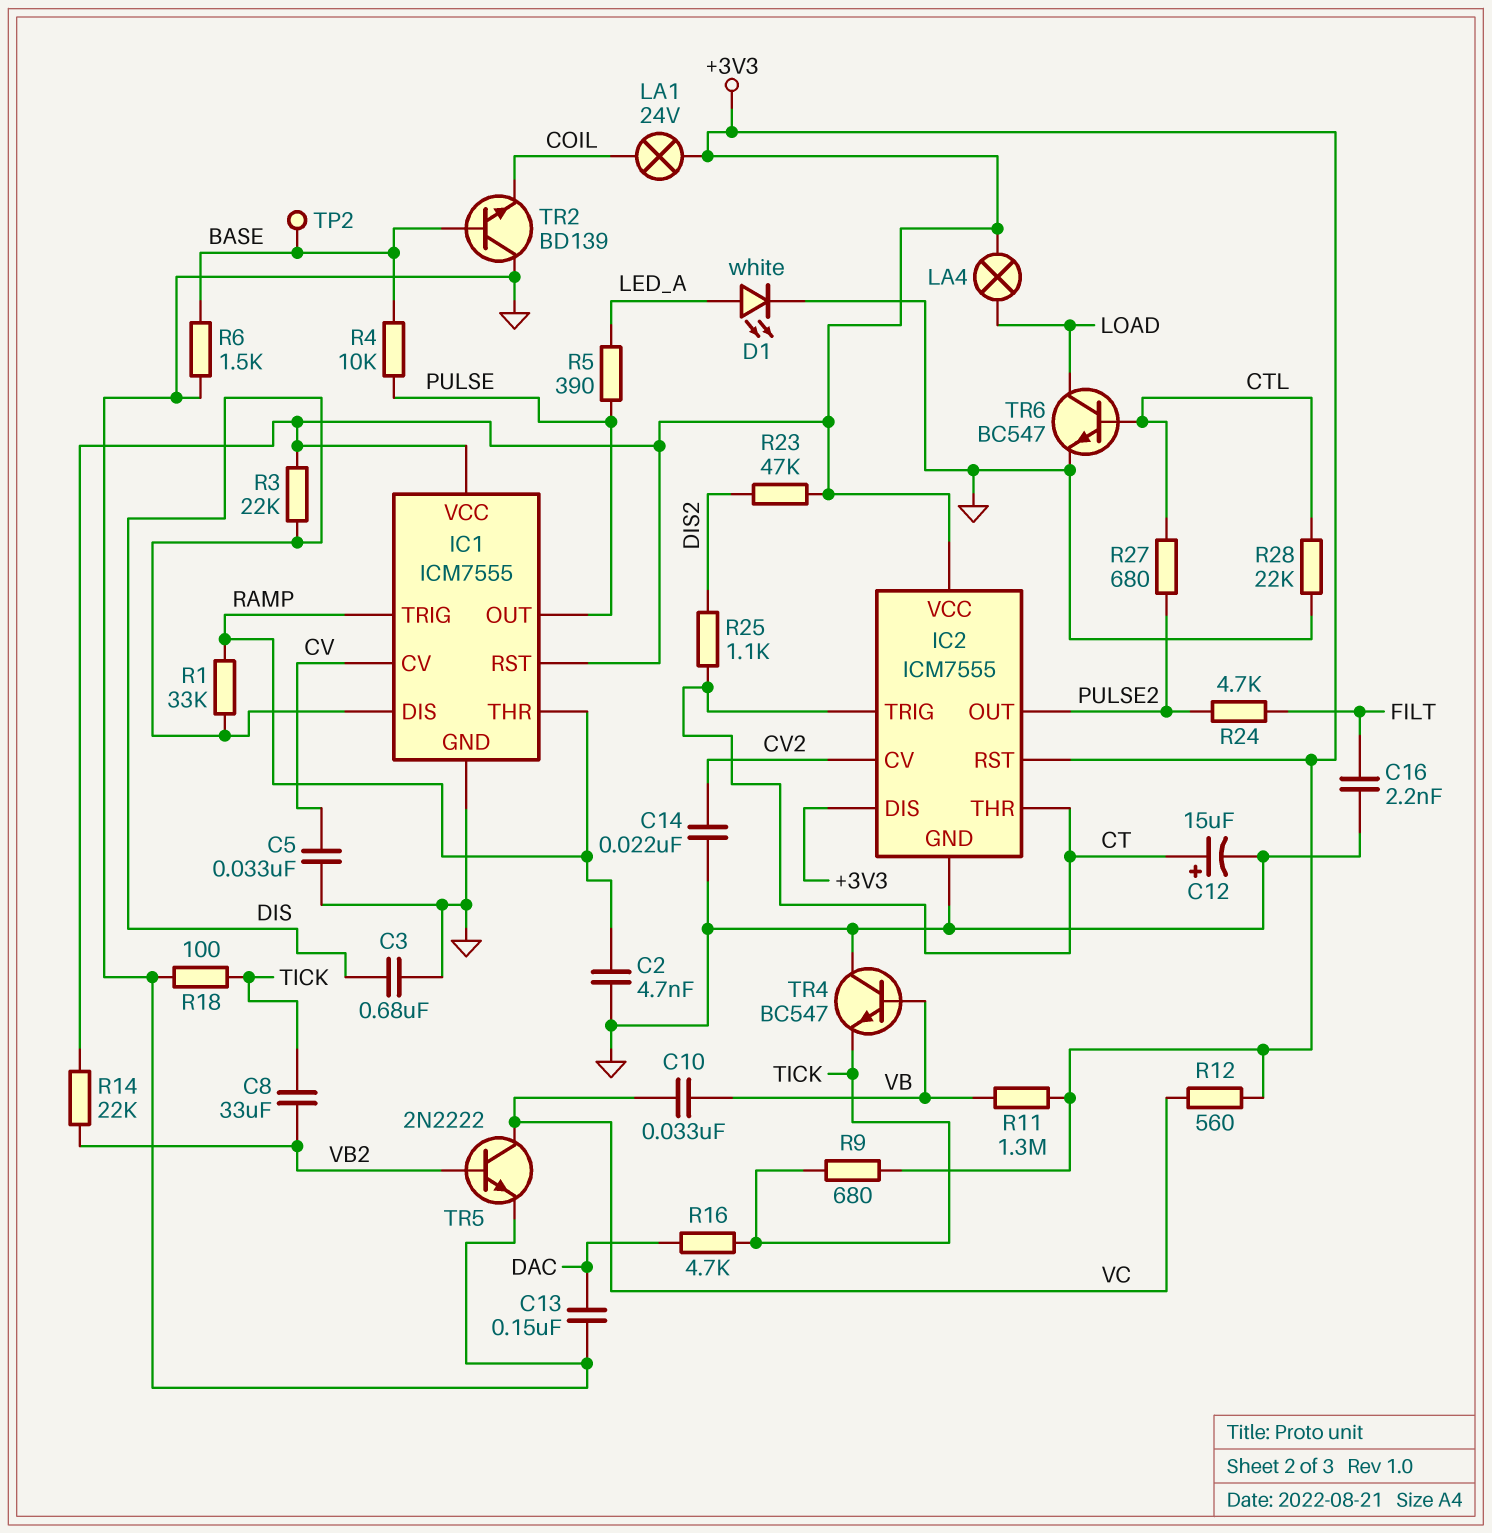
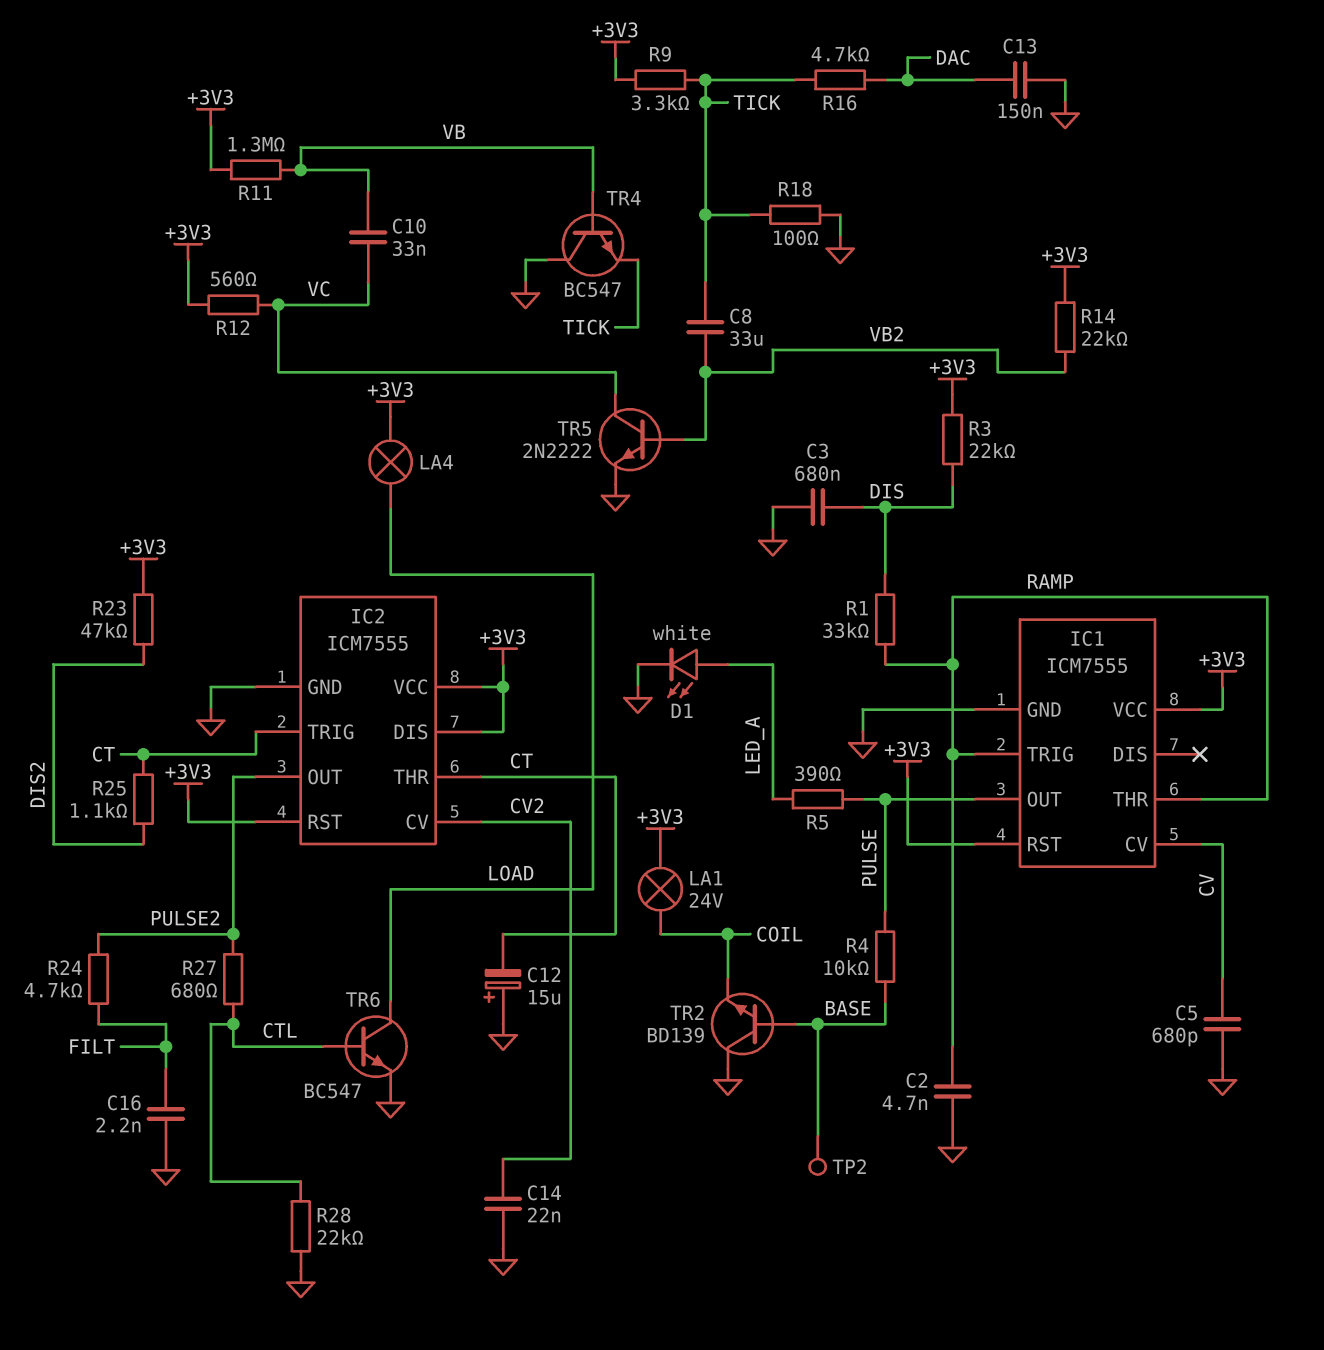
C5: 33nF (CV, GND) -> 680pF (CV, GND)
C12: 15uF (plus CT, minus GND) -> 15uF (plus GND, minus CT)
IC1 pin DIS: DIS -> none
R6: 1.5k (BASE, GND) -> none
R9: 680 (+3V3, TICK) -> 3.3k (+3V3, TICK)

